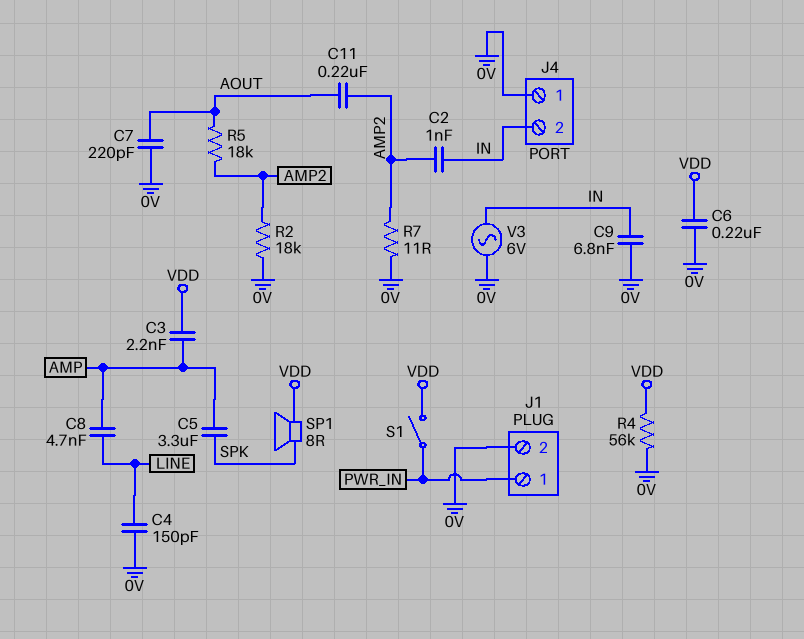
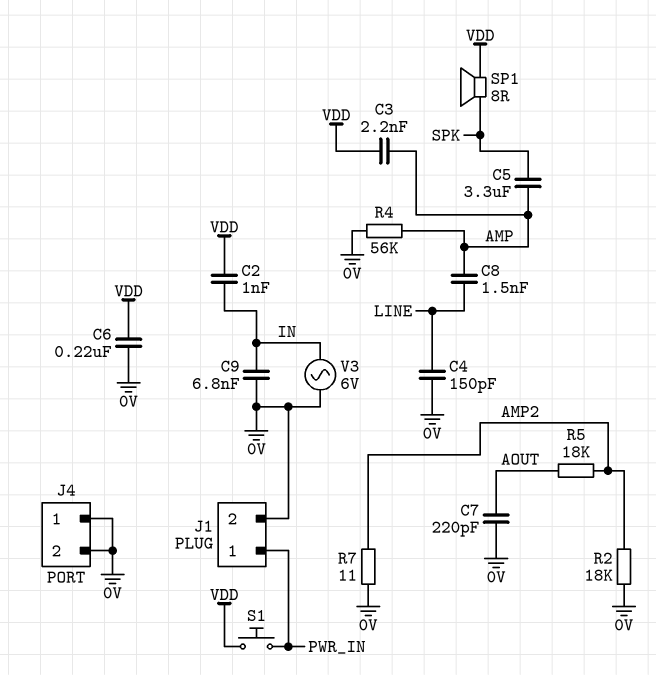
C2: 1nF (AMP2, IN) -> 1nF (IN, VDD)
C8: 4.7nF (AMP, LINE) -> 1.5nF (AMP, LINE)
C11: 220nF (AMP2, AOUT) -> none
J4 pin 2: IN -> 0V
R4: 56k (0V, VDD) -> 56k (0V, AMP)
S1: switch (PWR_IN, VDD) -> button (PWR_IN, VDD)

